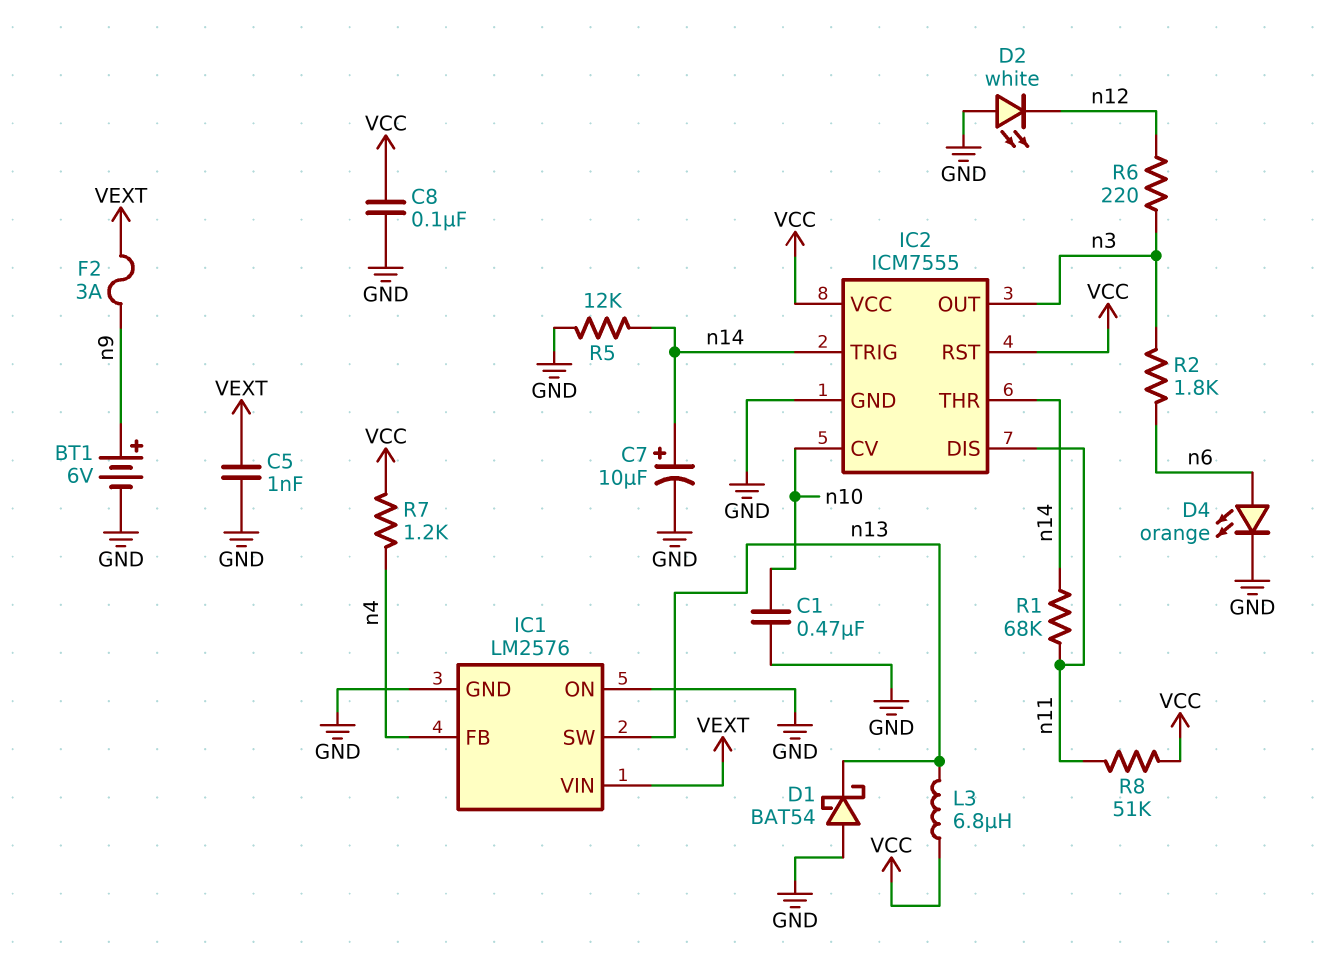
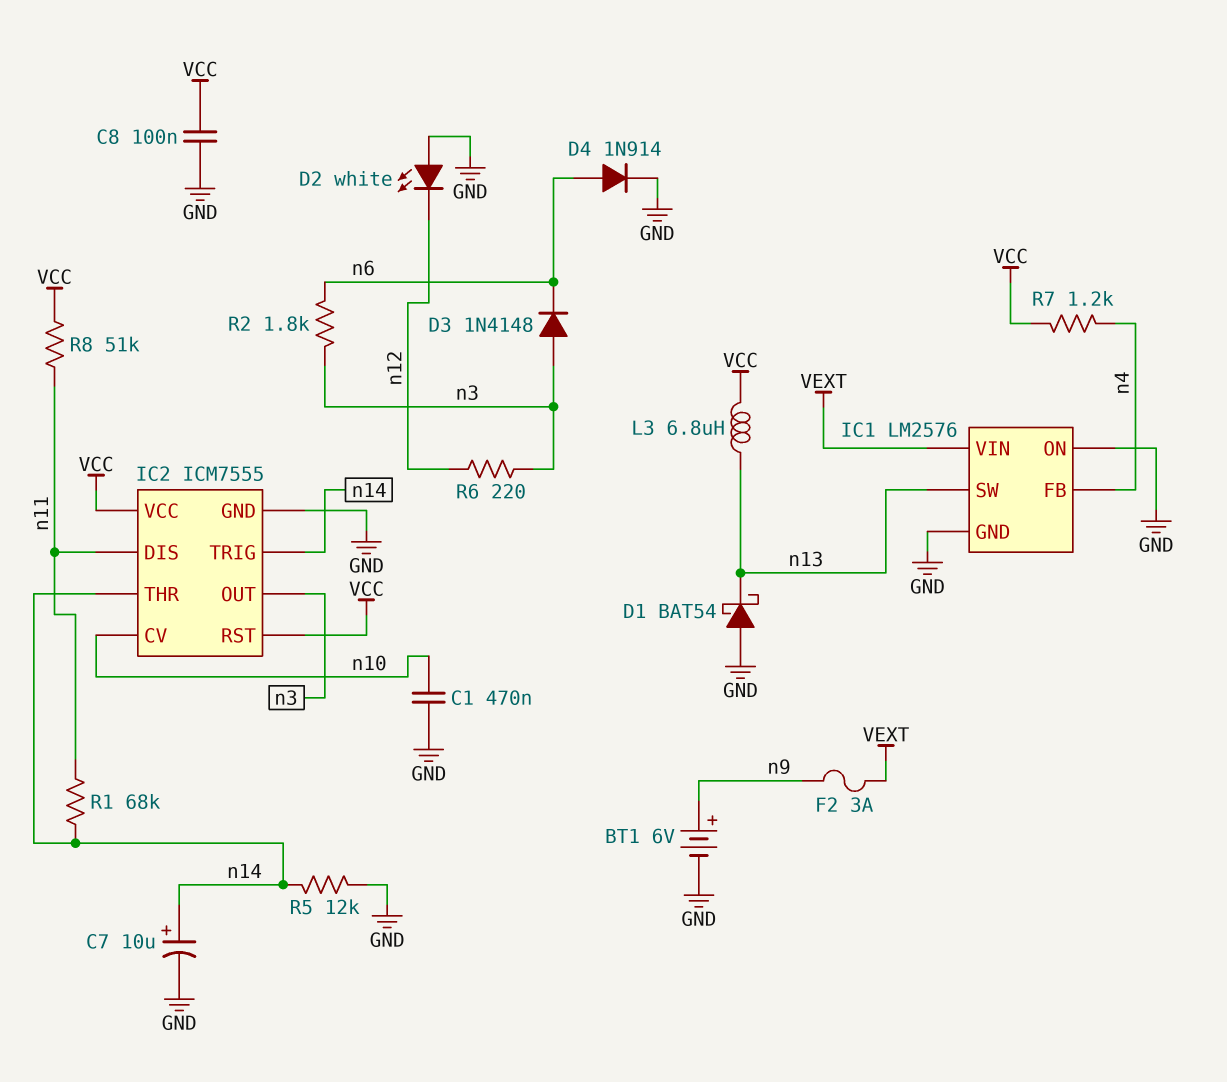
C5: 1nF (GND, VEXT) -> none
D3: none -> diode 1N4148 (A n3, K n6)
D4: LED orange (A n6, K GND) -> diode 1N914 (A n6, K GND)

